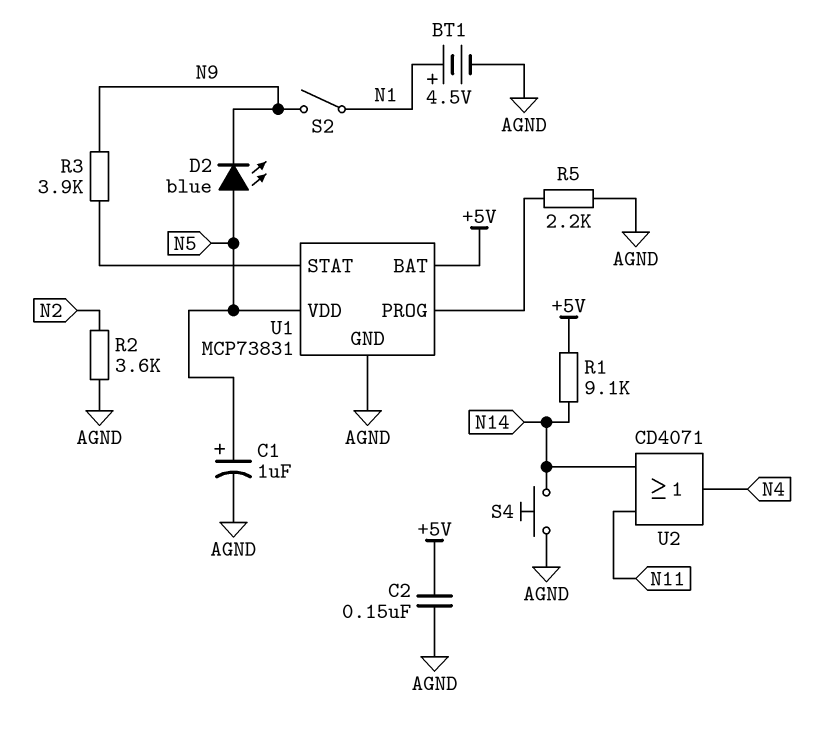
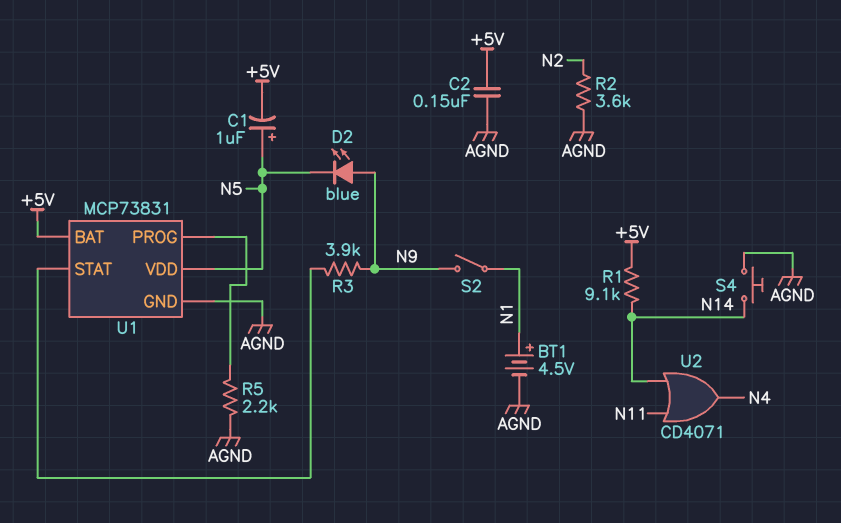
C1: 1uF (plus N5, minus AGND) -> 1uF (plus N5, minus +5V)
D2: LED blue (A N5, K N9) -> LED blue (A N9, K N5)

